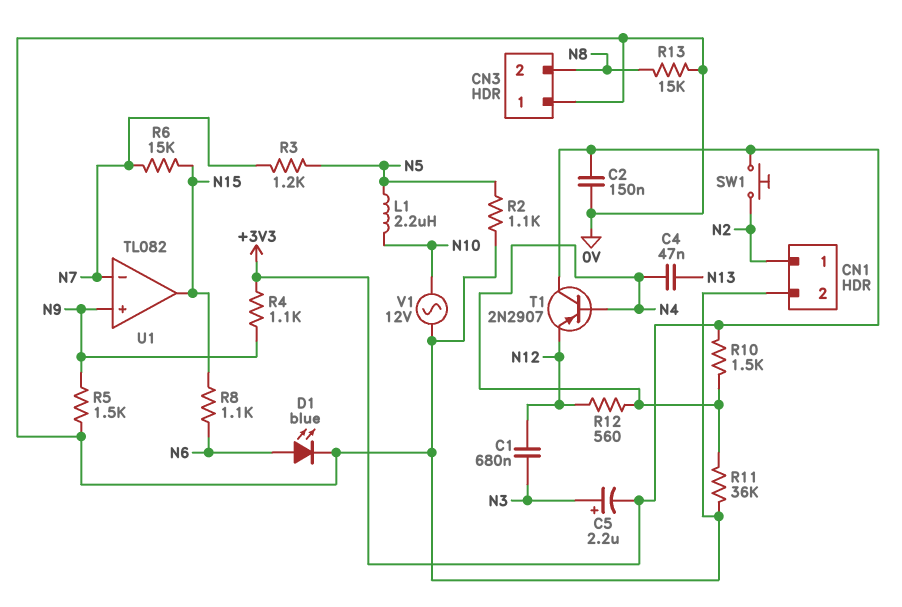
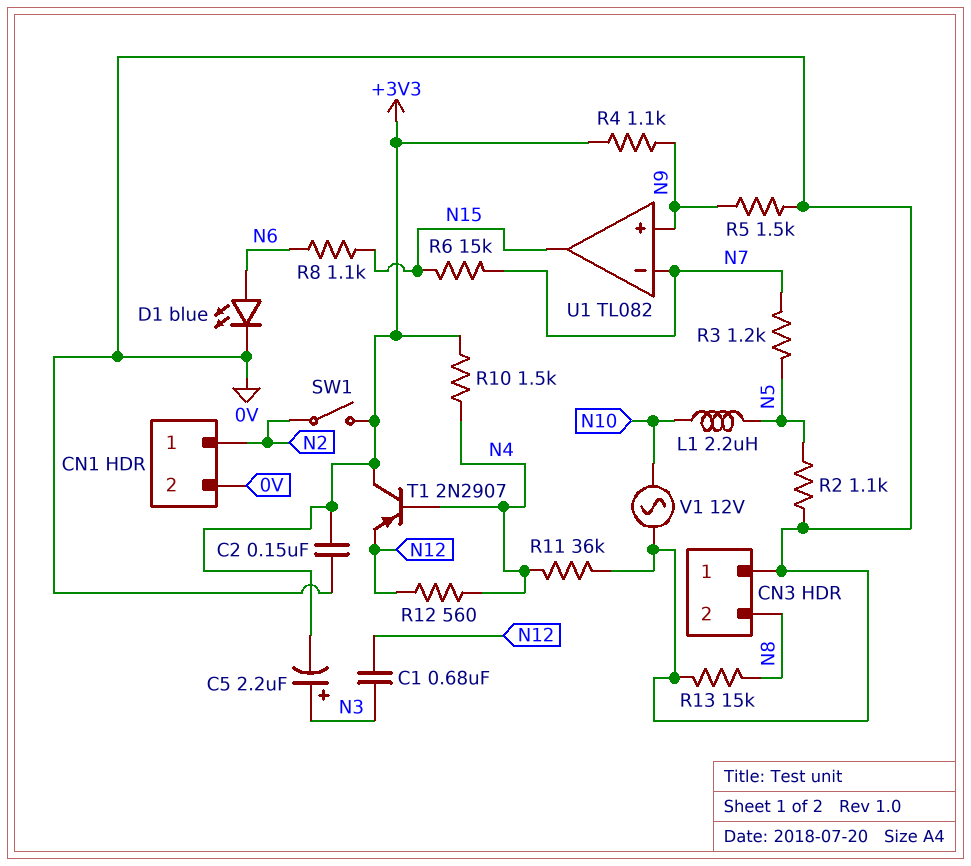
C4: 47nF (N4, N13) -> none
SW1: button (+3V3, N2) -> switch (+3V3, N2)

